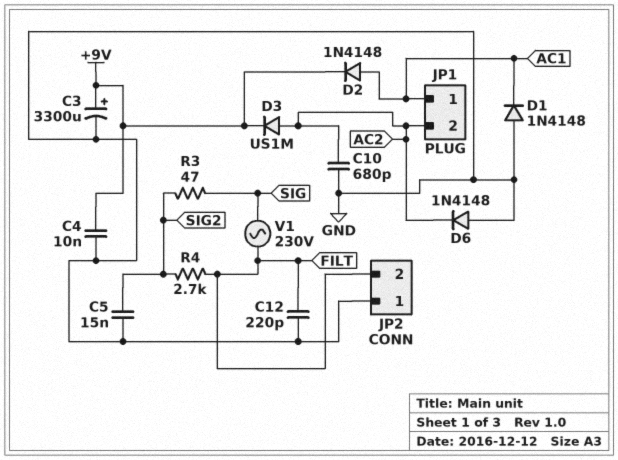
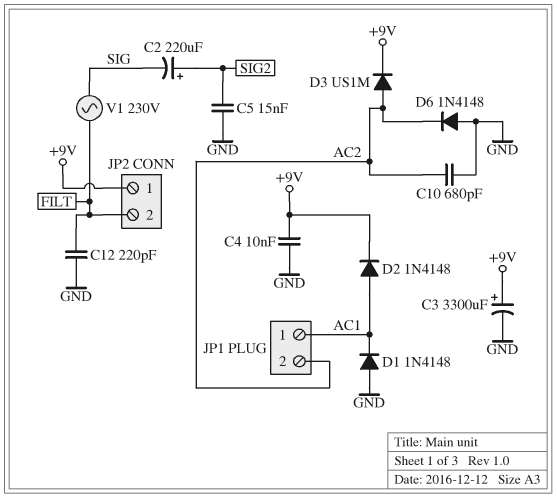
C2: none -> 220uF (plus SIG2, minus SIG)
JP2 pin 1: GND -> +9V
R3: 47 (SIG, SIG2) -> none
R4: 2.7k (FILT, SIG2) -> none

